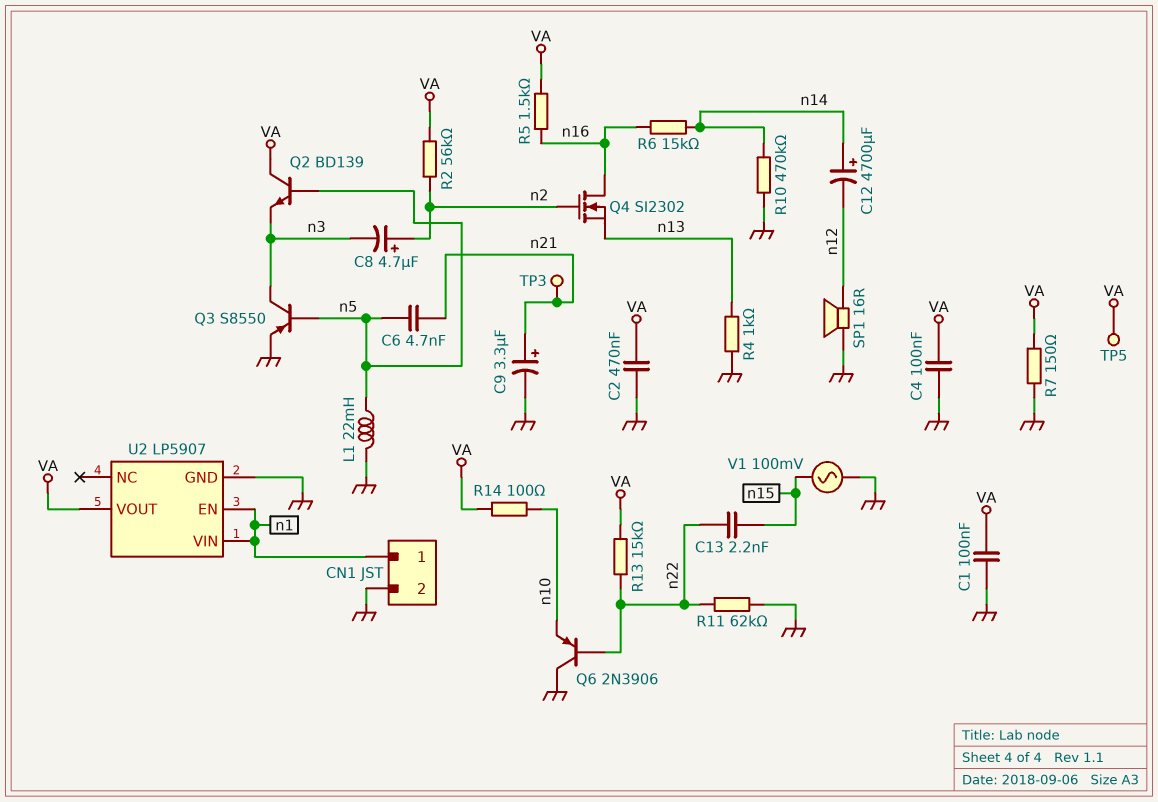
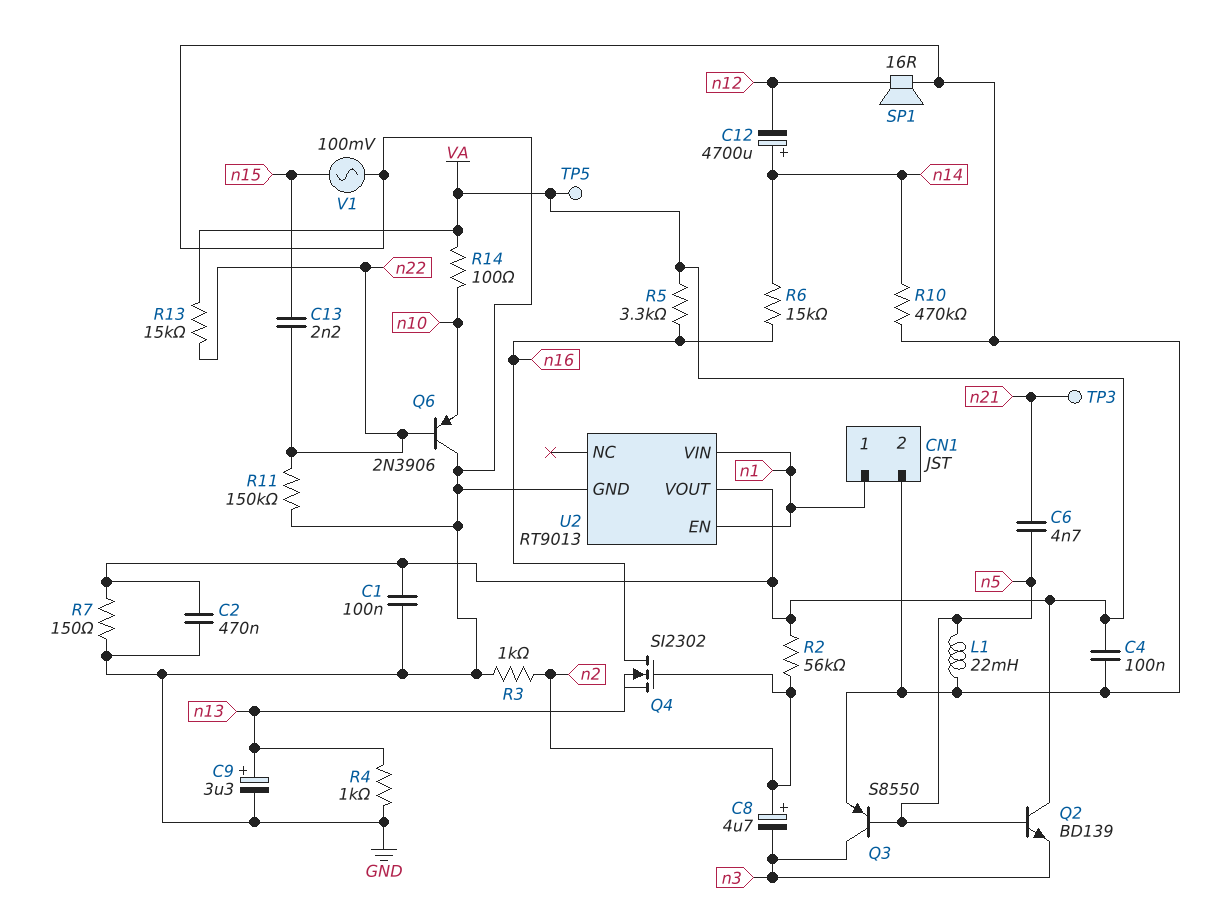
C9: 3.3uF (plus n21, minus GND) -> 3.3uF (plus n13, minus GND)
R3: none -> 1k (GND, n2)
R5: 1.5k (VA, n16) -> 3.3k (VA, n16)
R11: 62k (GND, n22) -> 150k (GND, n22)
U2: LP5907 -> RT9013

